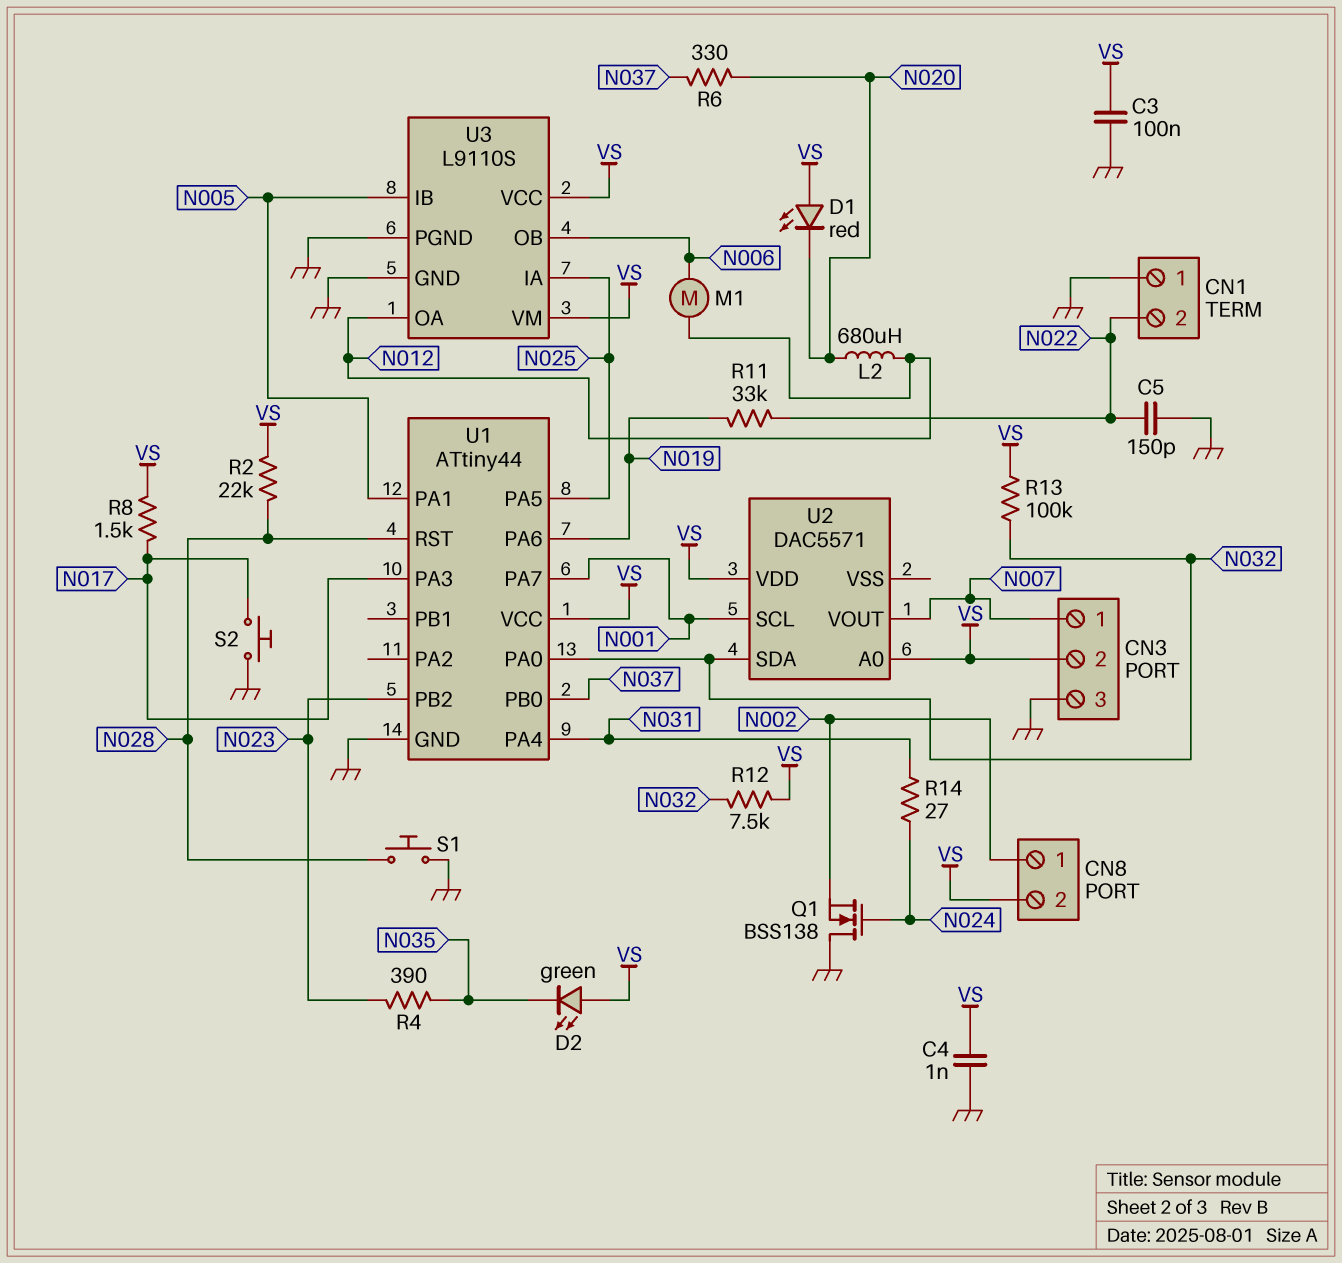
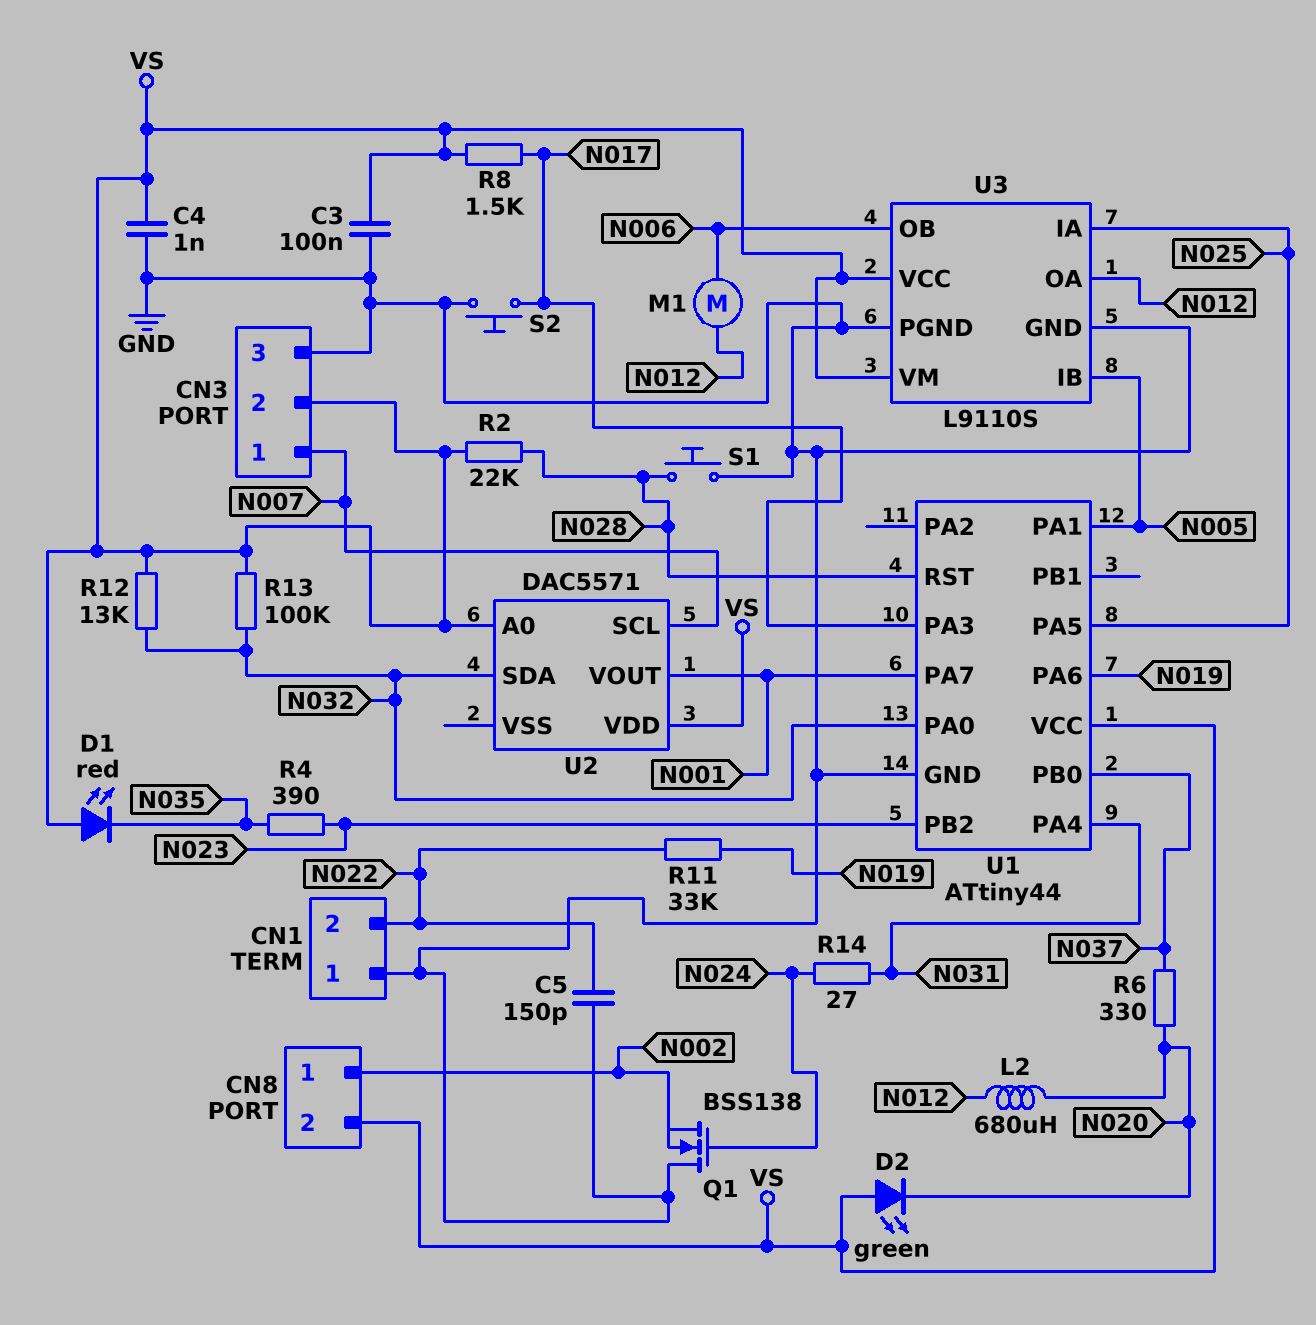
D1: LED red (A VS, K N020) -> LED red (A VS, K N035)
D2: LED green (A VS, K N035) -> LED green (A VS, K N020)
R12: 7.5k (N032, VS) -> 13k (N032, VS)
U2 pin SCL: N001 -> N007
U2 pin VOUT: N007 -> N001

